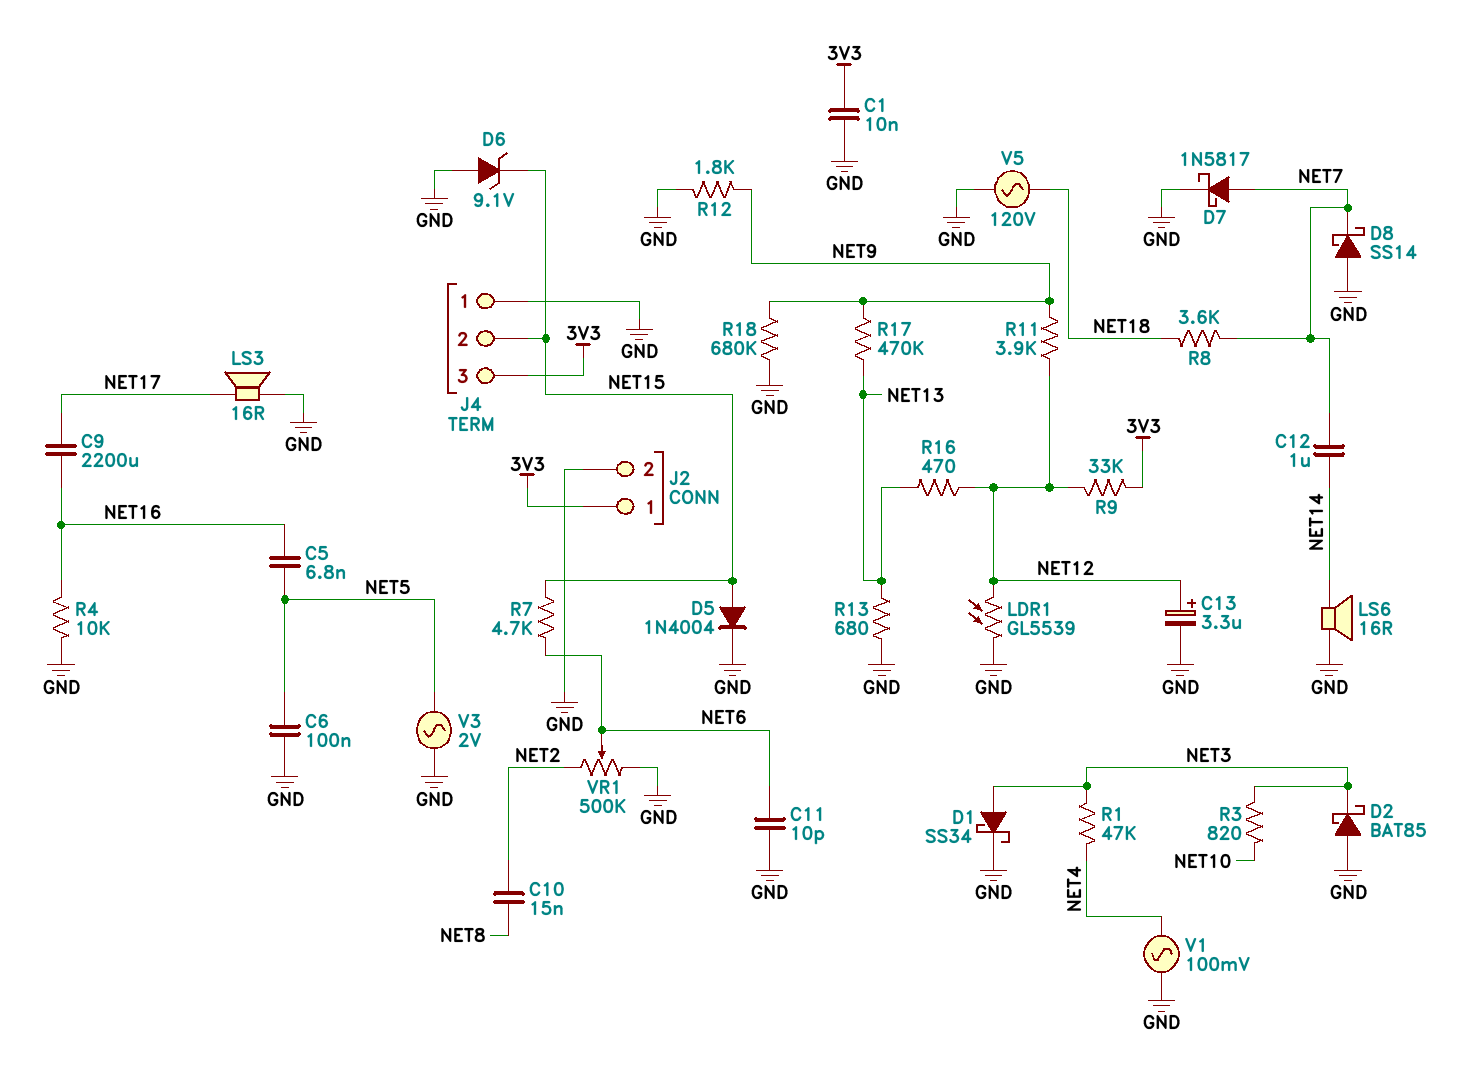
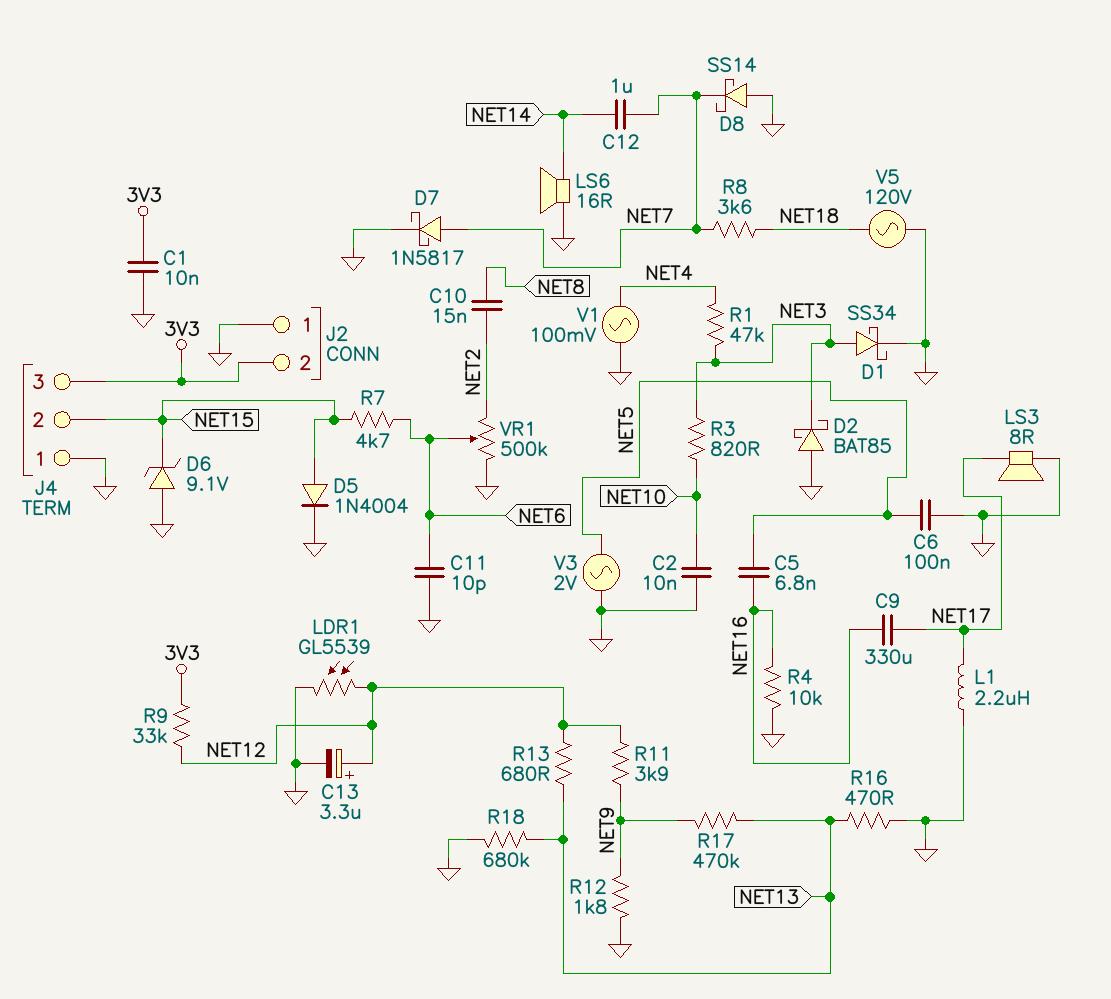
C2: none -> 10nF (GND, NET10)
C9: 2200uF (NET16, NET17) -> 330uF (NET16, NET17)
J2 pin 1: 3V3 -> GND
J2 pin 2: GND -> 3V3
L1: none -> 2.2uH (GND, NET17)
LS3: speaker 16R (GND, NET17) -> speaker 8R (GND, NET17)
R13: 680 (GND, NET13) -> 680 (NET12, NET13)
R16: 470 (NET12, NET13) -> 470 (GND, NET13)
R18: 680k (GND, NET9) -> 680k (GND, NET13)

